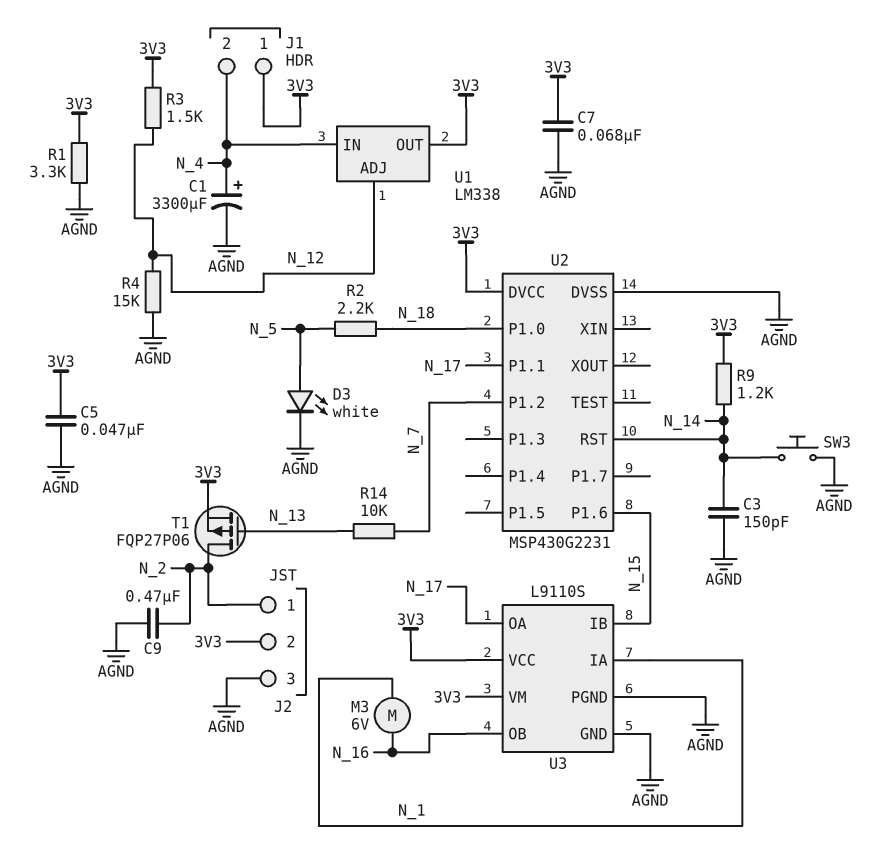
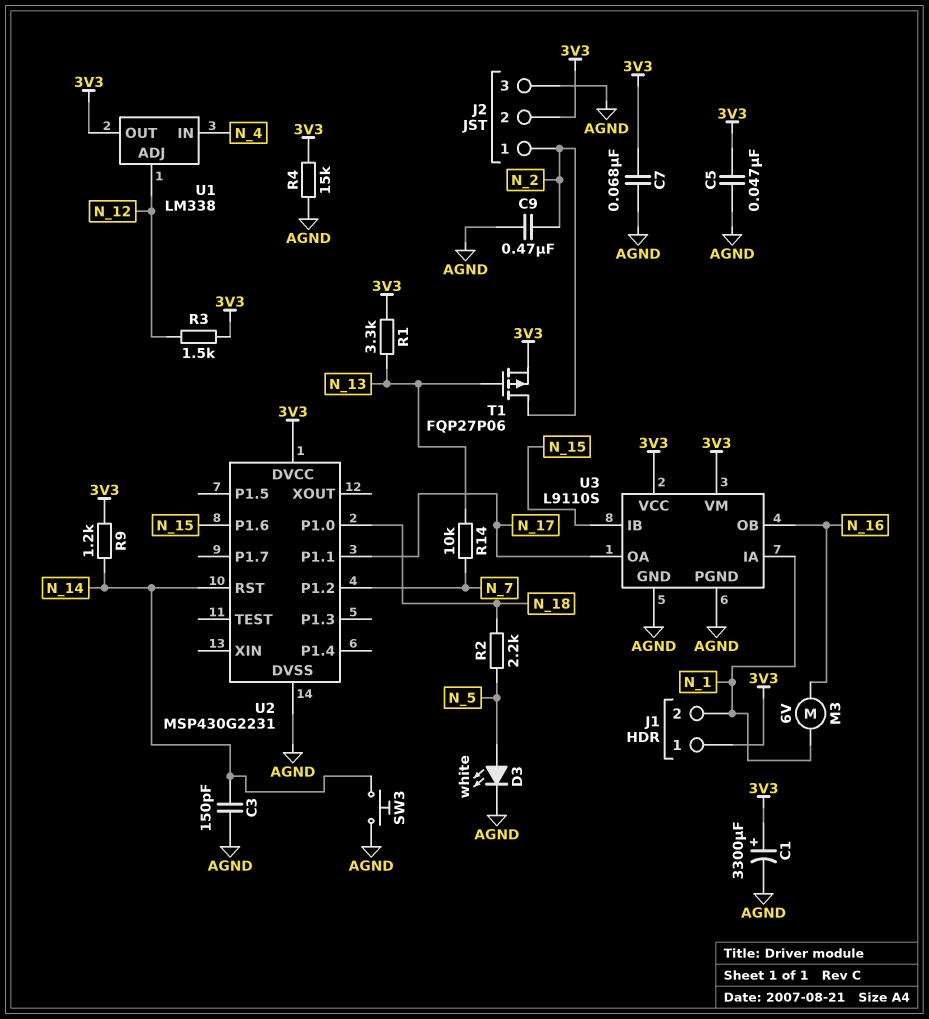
C1: 3300uF (plus N_4, minus AGND) -> 3300uF (plus 3V3, minus AGND)
J1 pin 2: N_4 -> N_1
R1: 3.3k (3V3, AGND) -> 3.3k (3V3, N_13)
R4: 15k (AGND, N_12) -> 15k (3V3, AGND)

